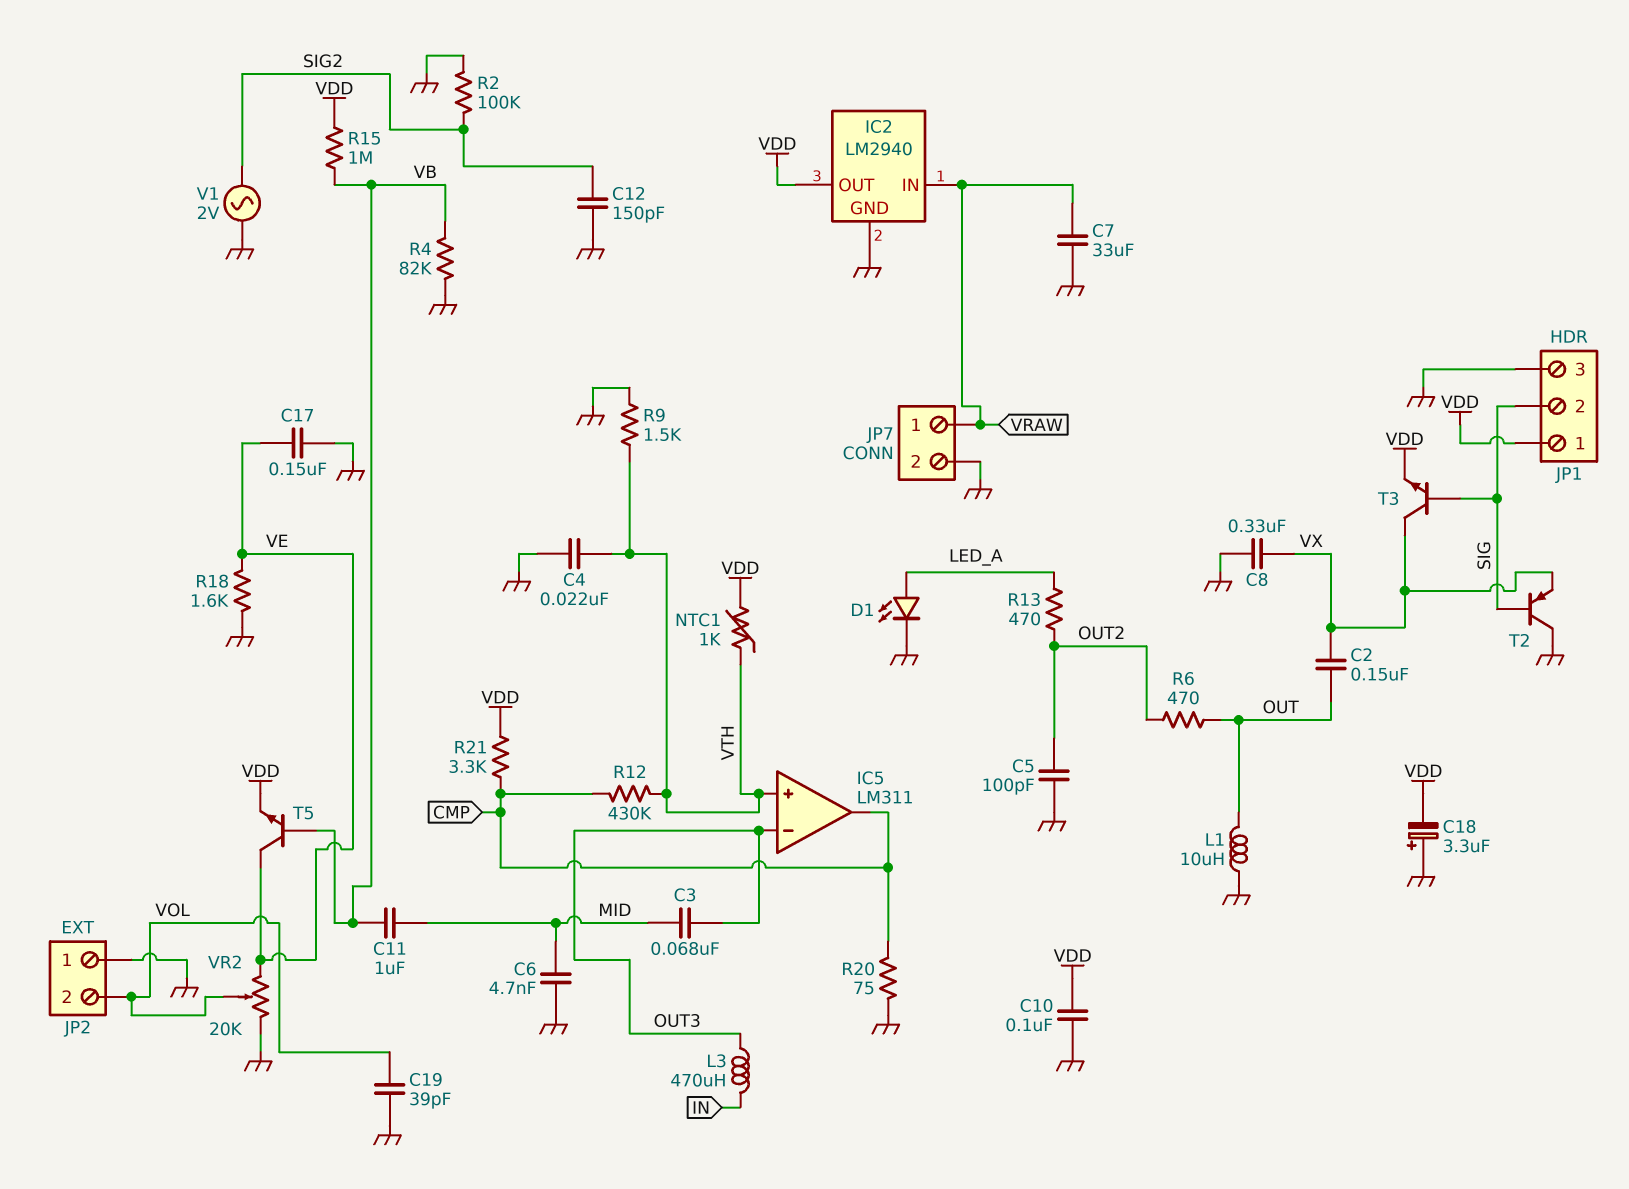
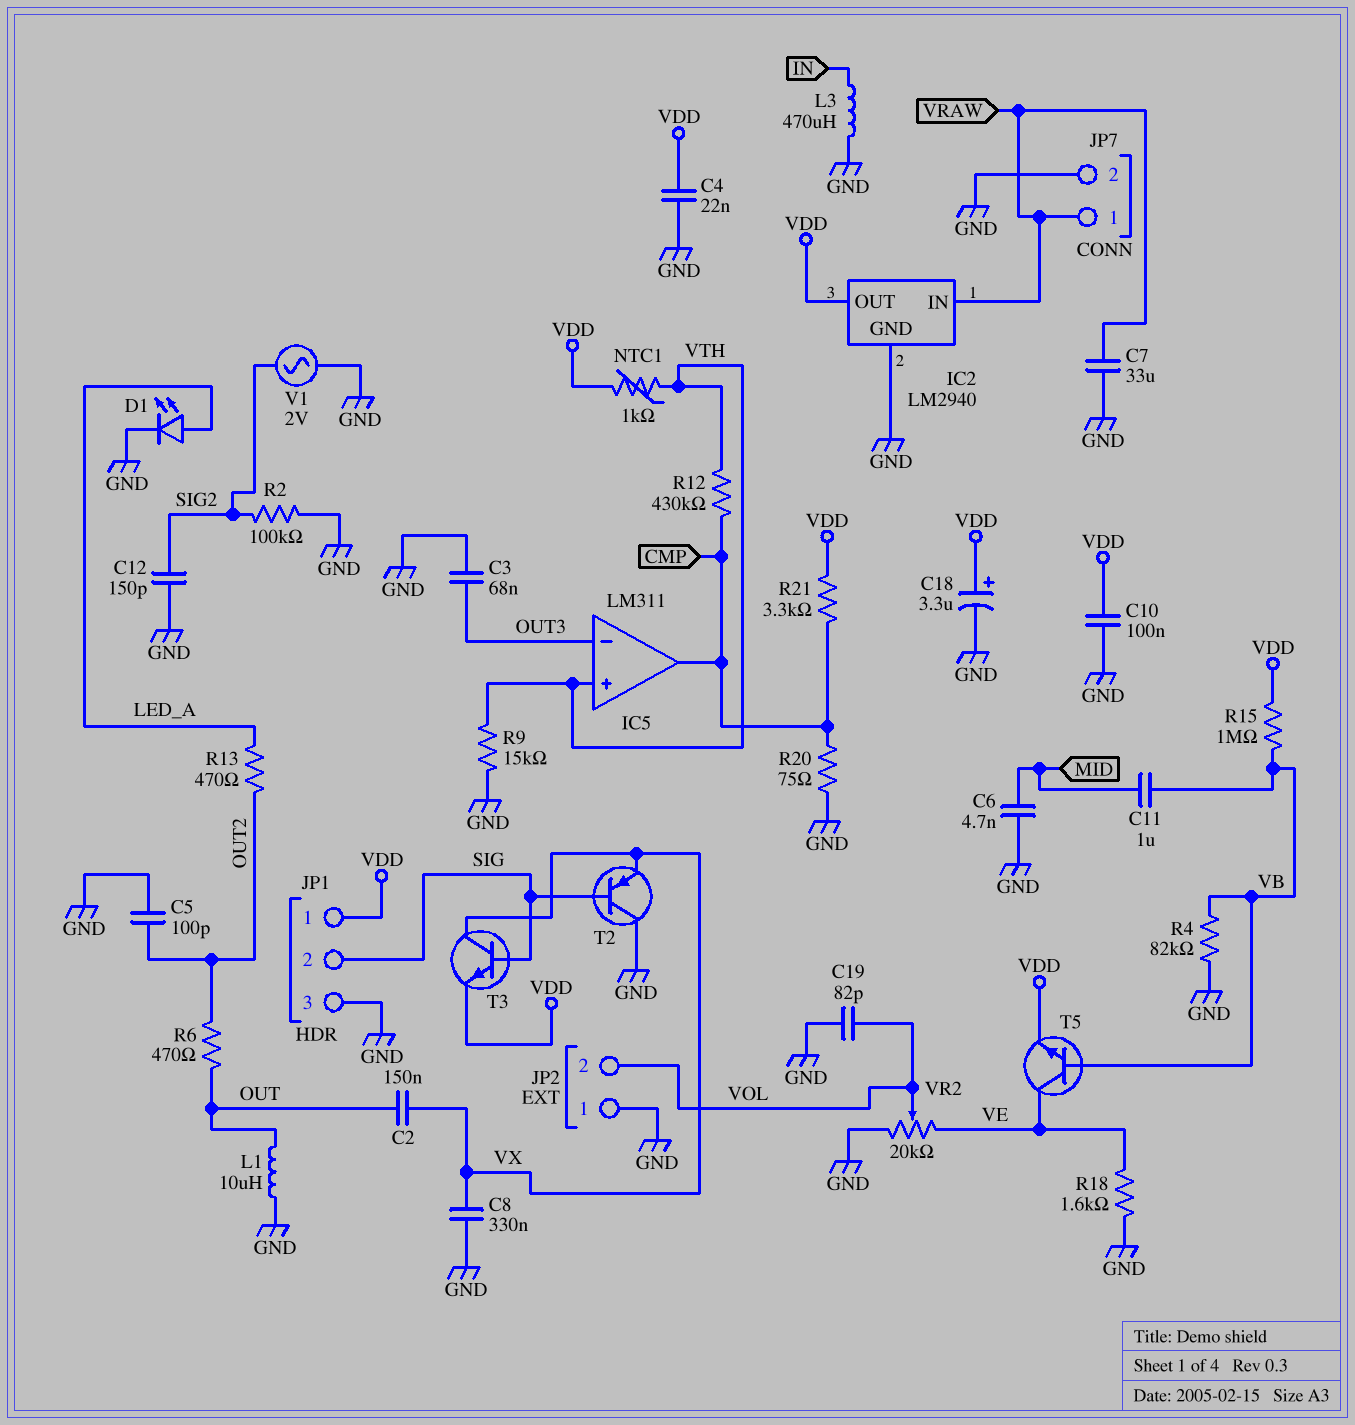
C3: 68nF (MID, OUT3) -> 68nF (GND, OUT3)
C4: 22nF (GND, VTH) -> 22nF (GND, VDD)
C17: 150nF (GND, VE) -> none
C18: 3.3uF (plus GND, minus VDD) -> 3.3uF (plus VDD, minus GND)
C19: 39pF (GND, VOL) -> 82pF (GND, VOL)
L3: 470uH (IN, OUT3) -> 470uH (GND, IN)
R9: 1.5k (GND, VTH) -> 15k (GND, VTH)

